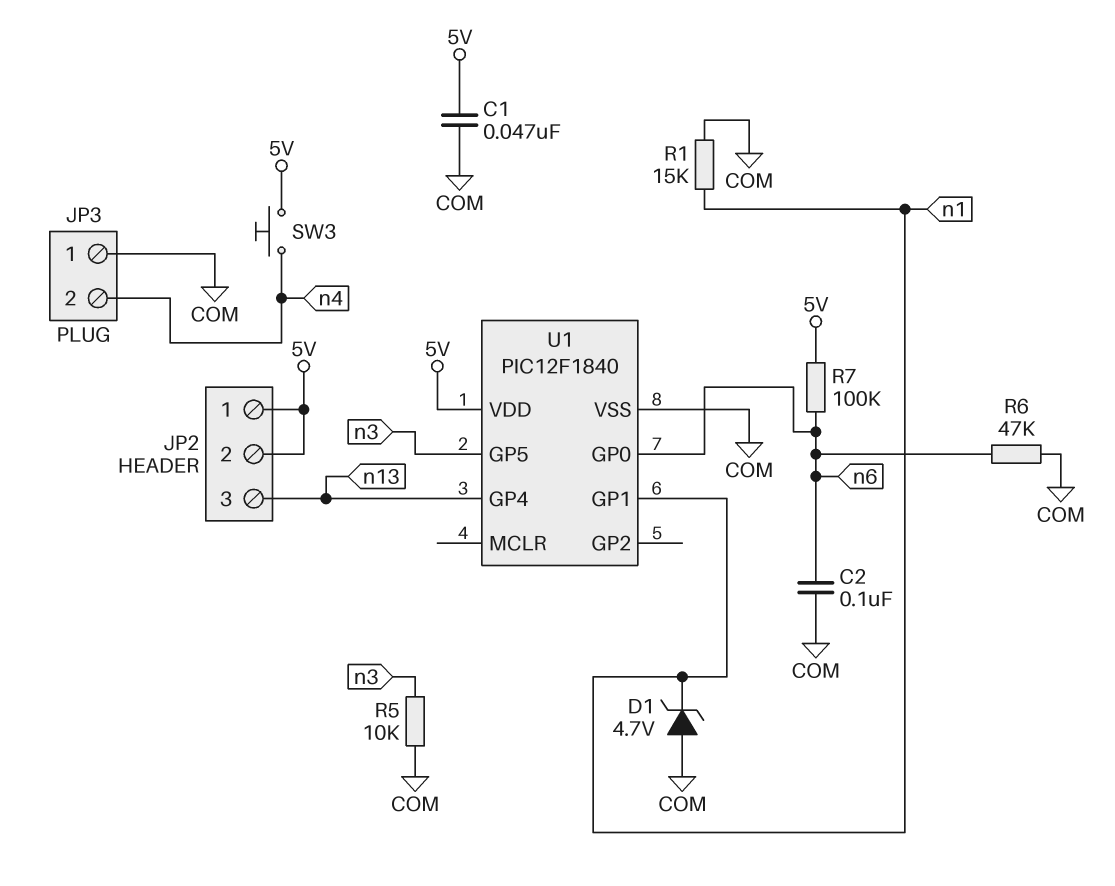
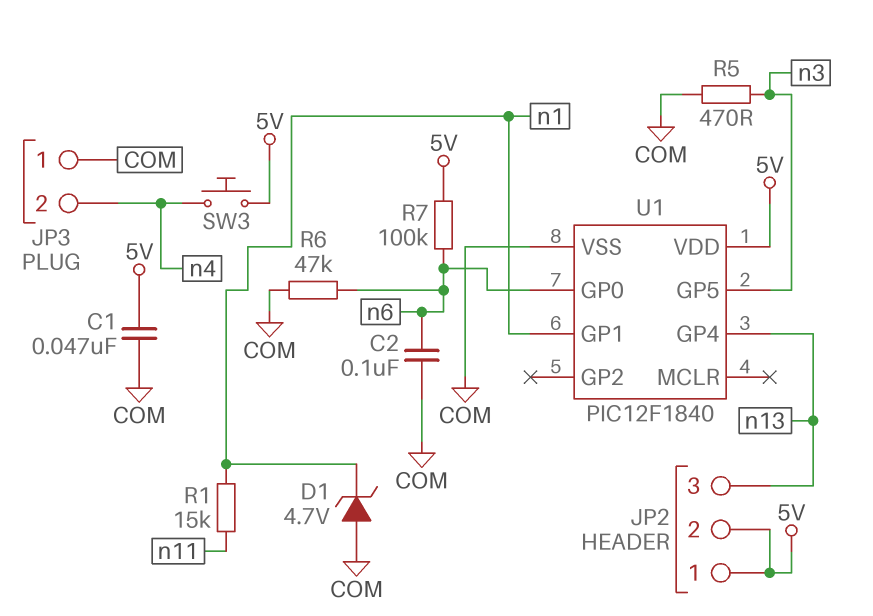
R1: 15k (COM, n1) -> 15k (n1, n11)
R5: 10k (COM, n3) -> 470 (COM, n3)

